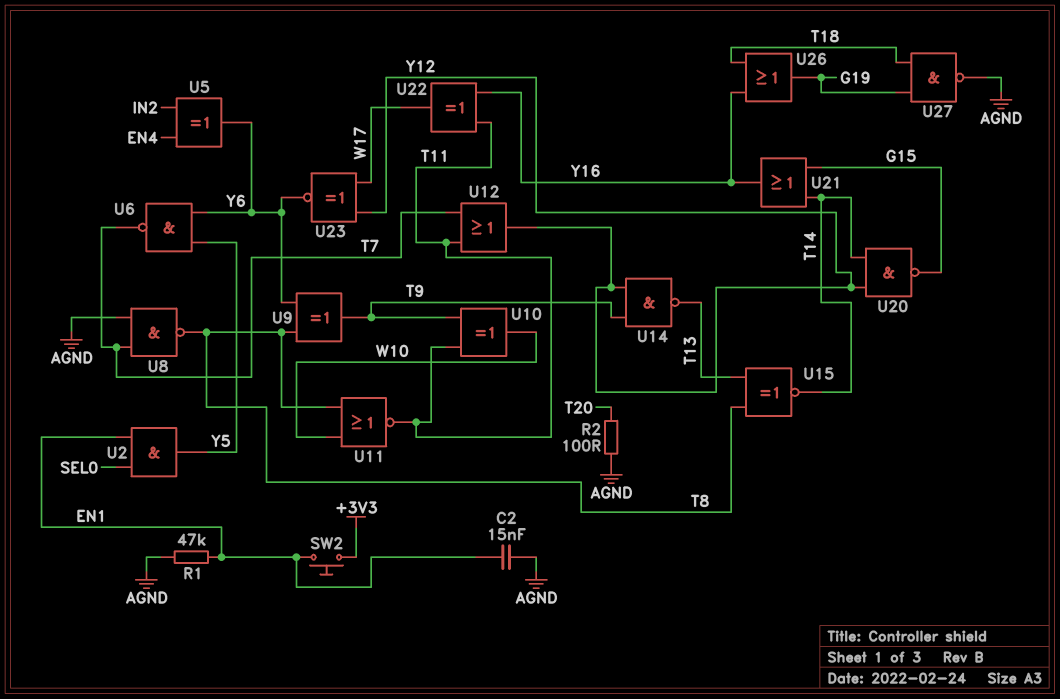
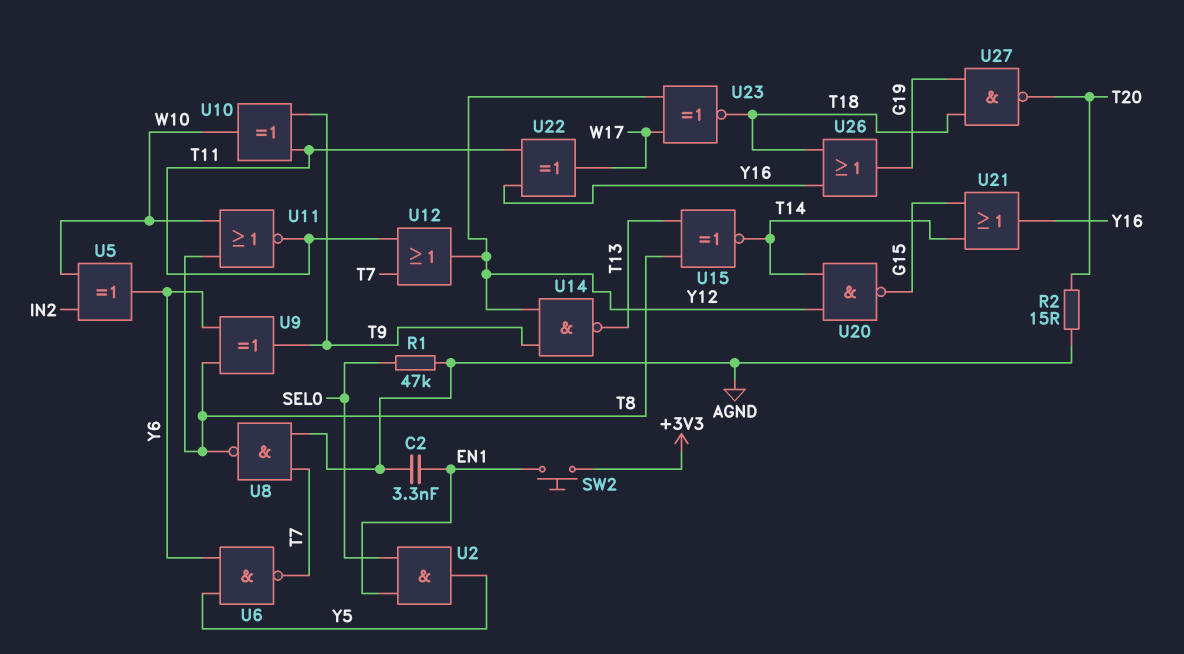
C2: 15nF (AGND, EN1) -> 3.3nF (AGND, EN1)
R1: 47k (AGND, EN1) -> 47k (AGND, SEL0)
R2: 100 (AGND, T20) -> 15 (AGND, T20)
U5: XOR (in EN4, in IN2, out Y6) -> XOR (in IN2, in W10, out Y6)
U23: XNOR (in W17, in Y12, out Y6) -> XNOR (in W17, in Y12, out T18)
U27: NAND (in G19, in T18, out AGND) -> NAND (in G19, in T18, out T20)

